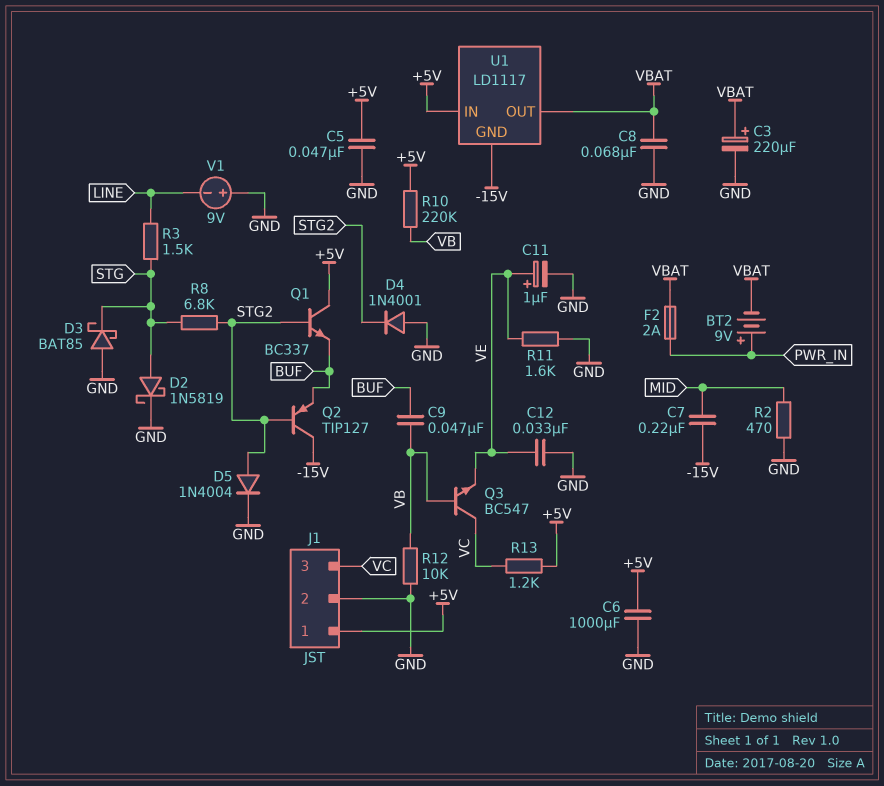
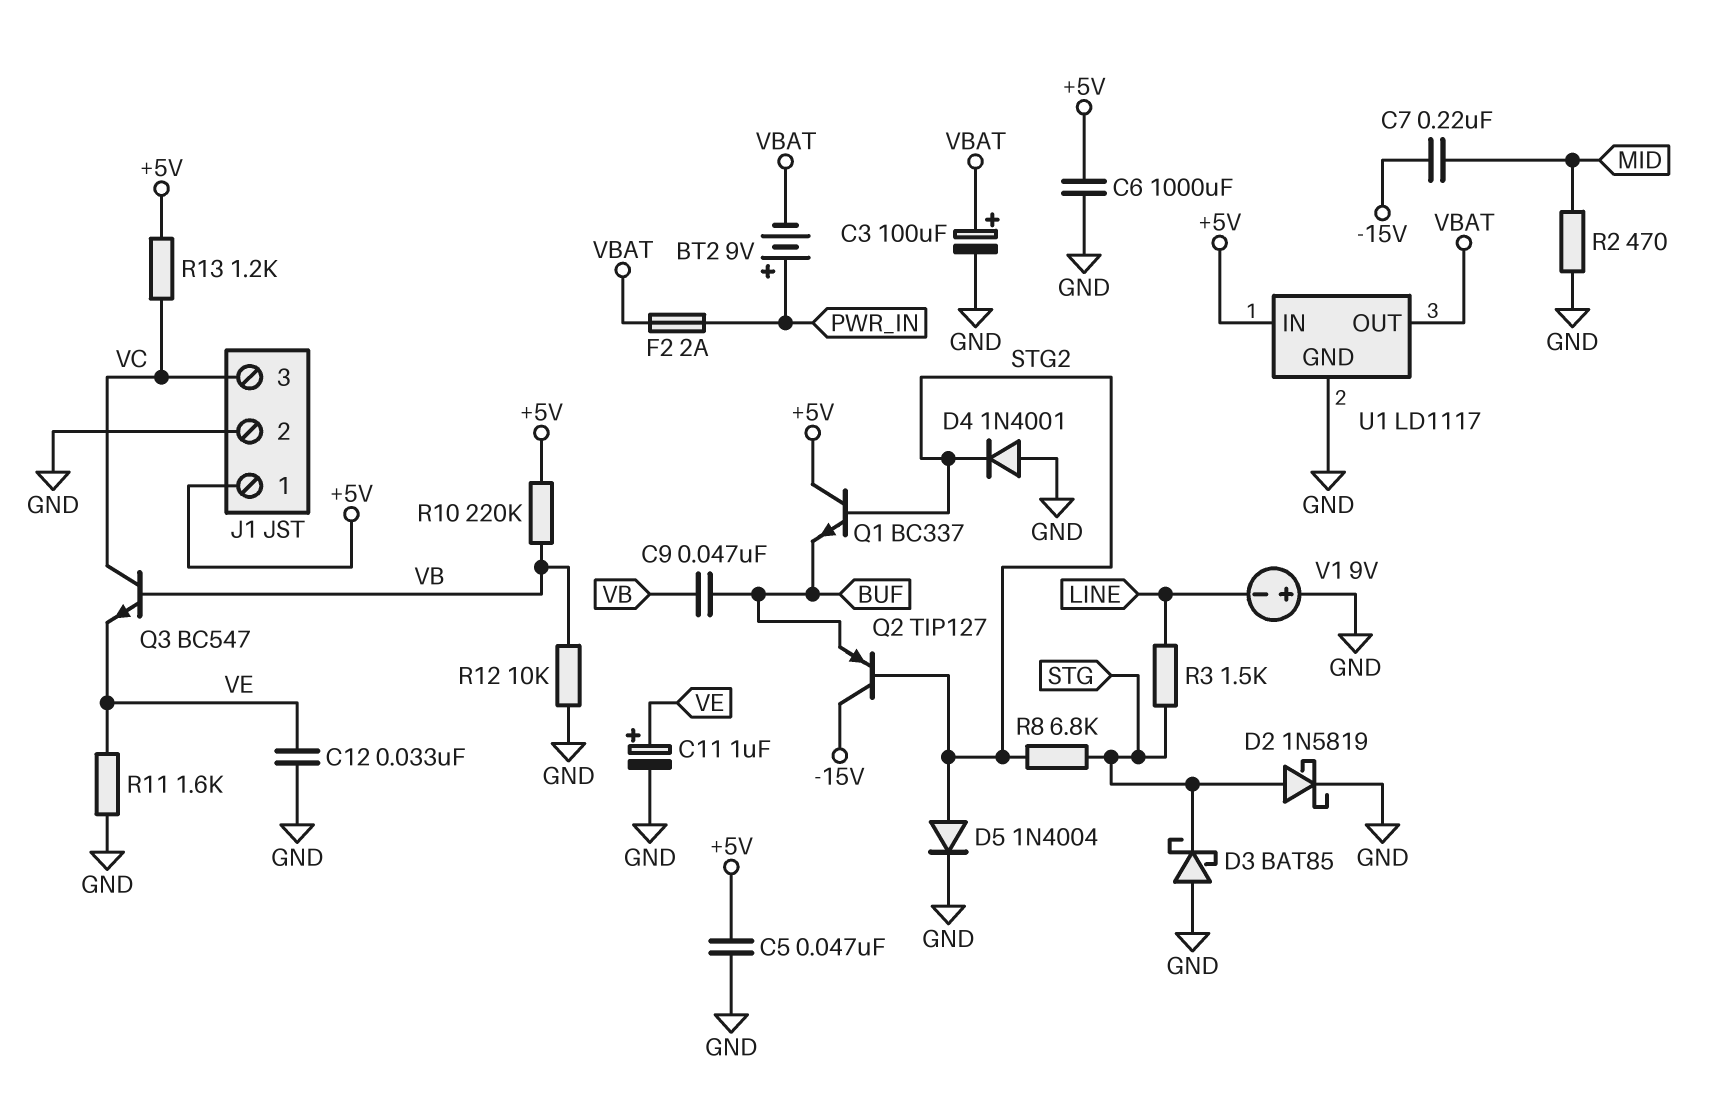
C3: 220uF (plus VBAT, minus GND) -> 100uF (plus VBAT, minus GND)
C8: 68nF (GND, VBAT) -> none
U1 pin GND: -15V -> GND

